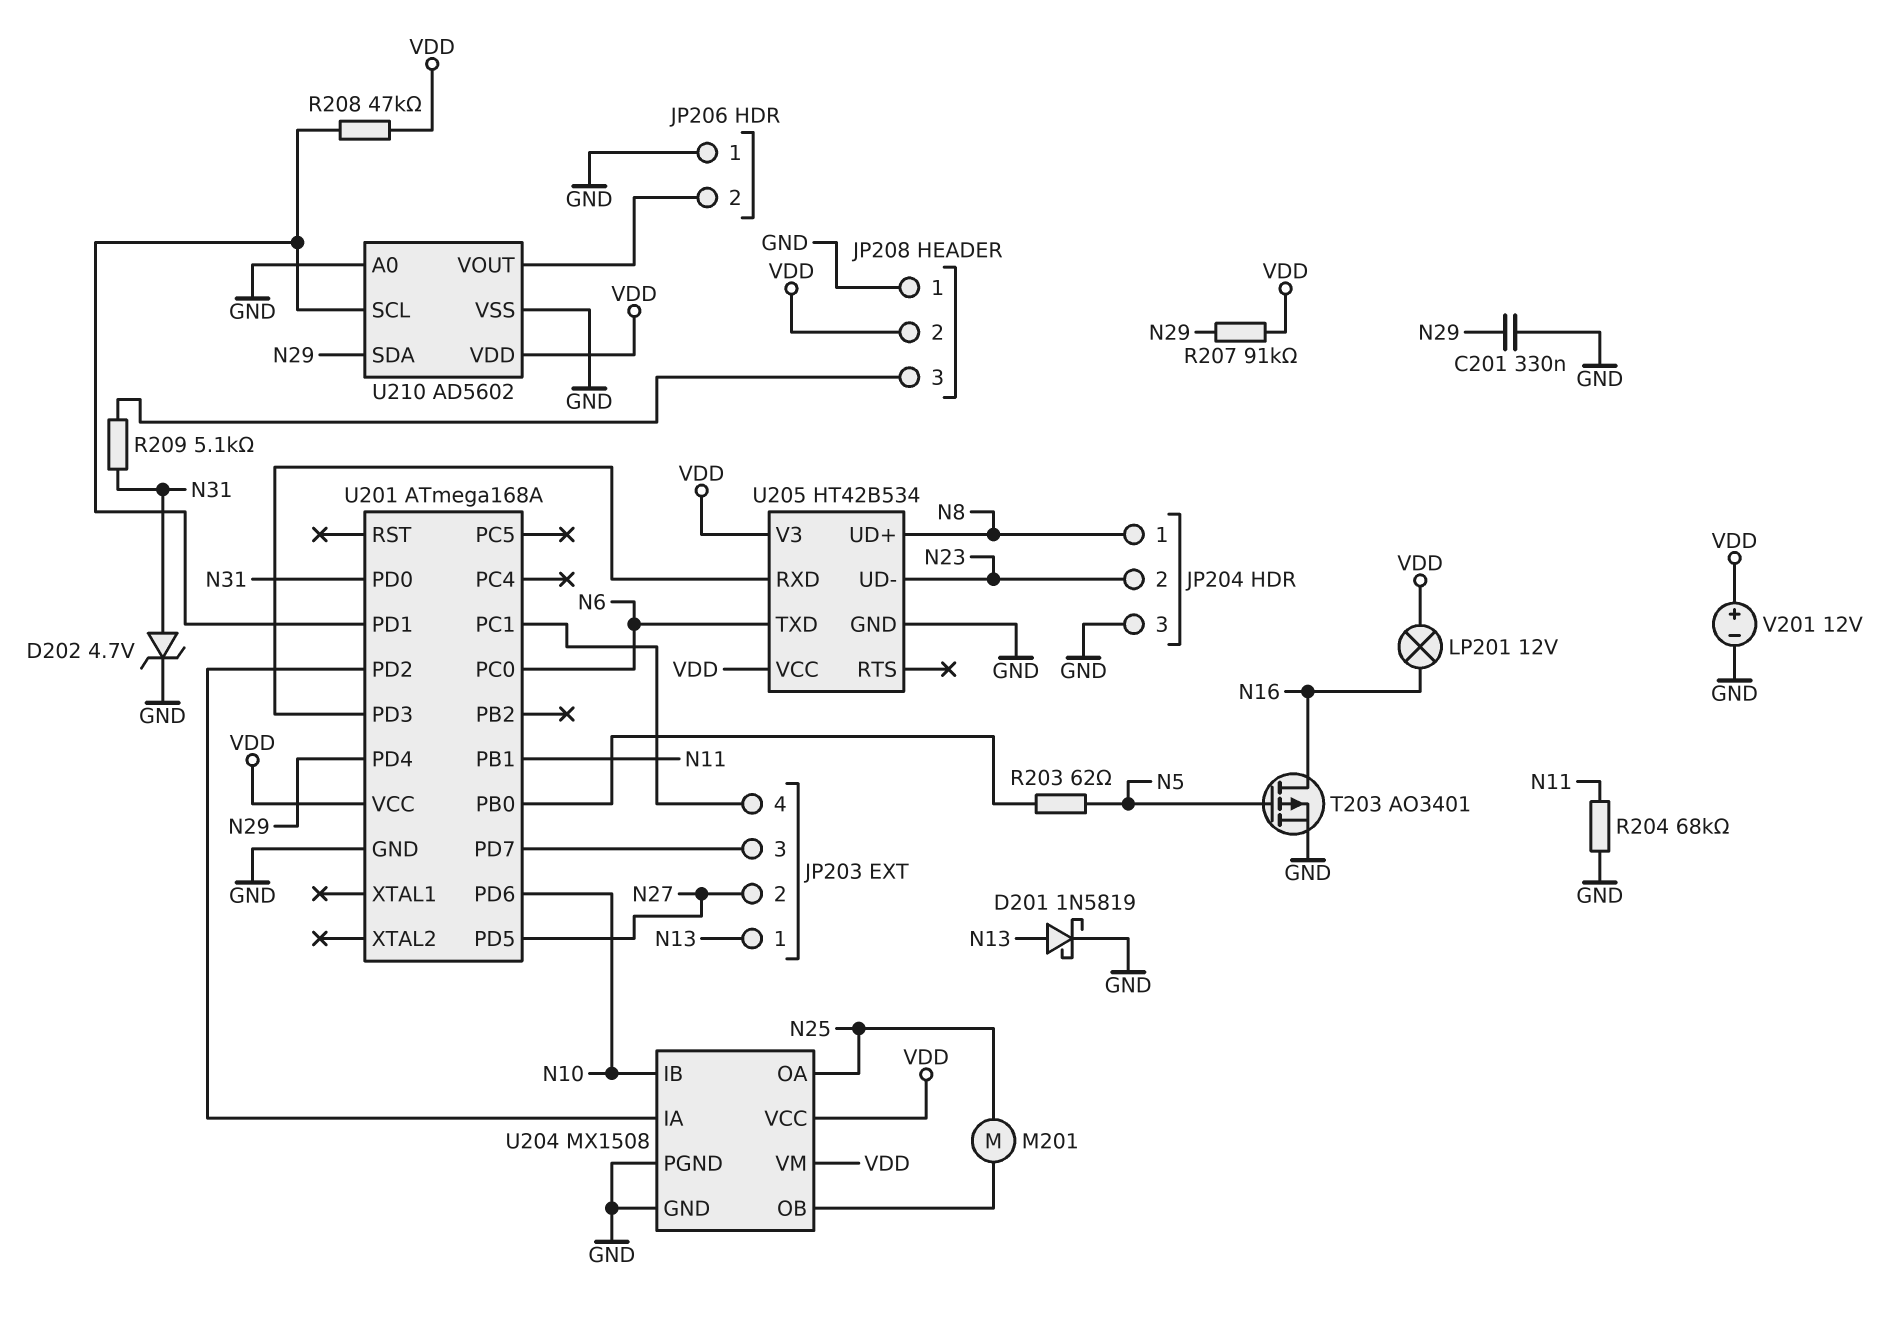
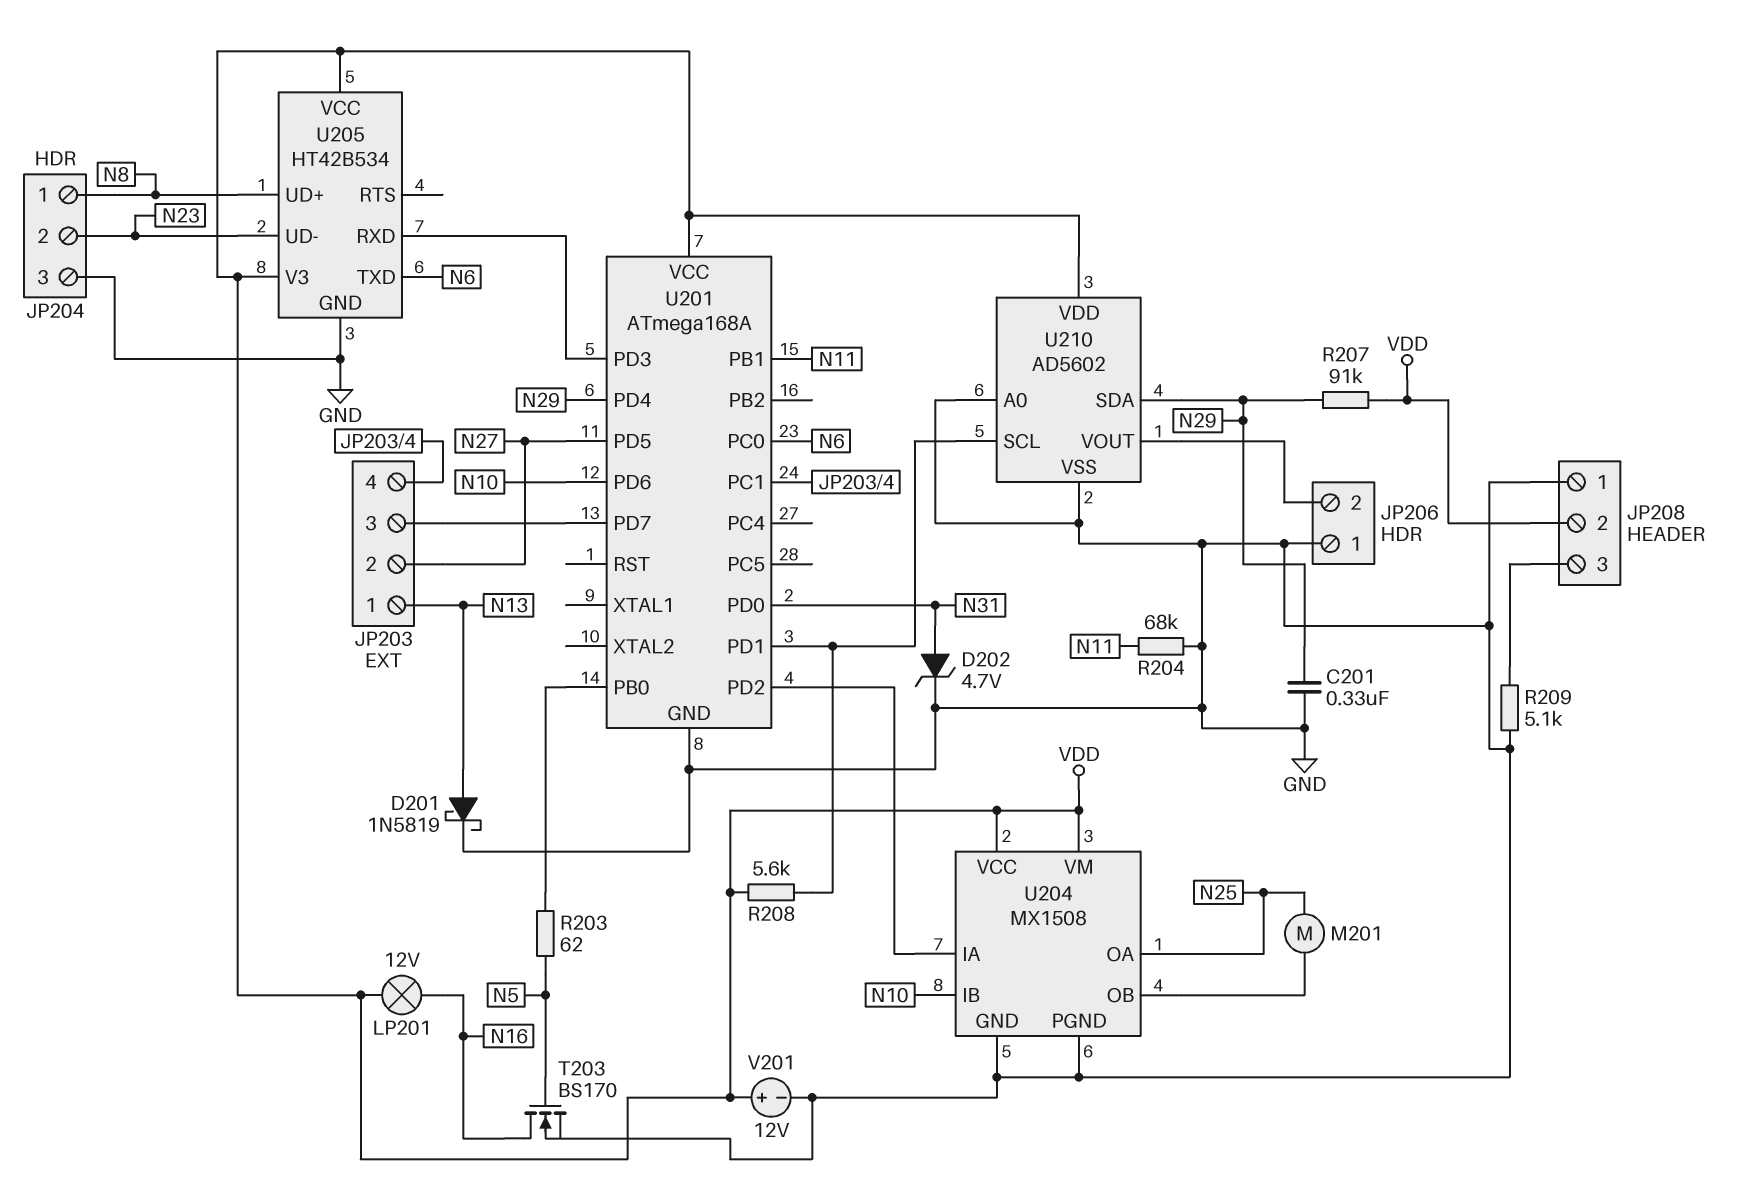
R208: 47k (U201/PD1, VDD) -> 5.6k (U201/PD1, VDD)
R209: 5.1k (JP208/3, N31) -> 5.1k (GND, JP208/3)
T203: PMOS AO3401 (G N5, D N16, S GND) -> NMOS BS170 (G N5, D N16, S GND)

